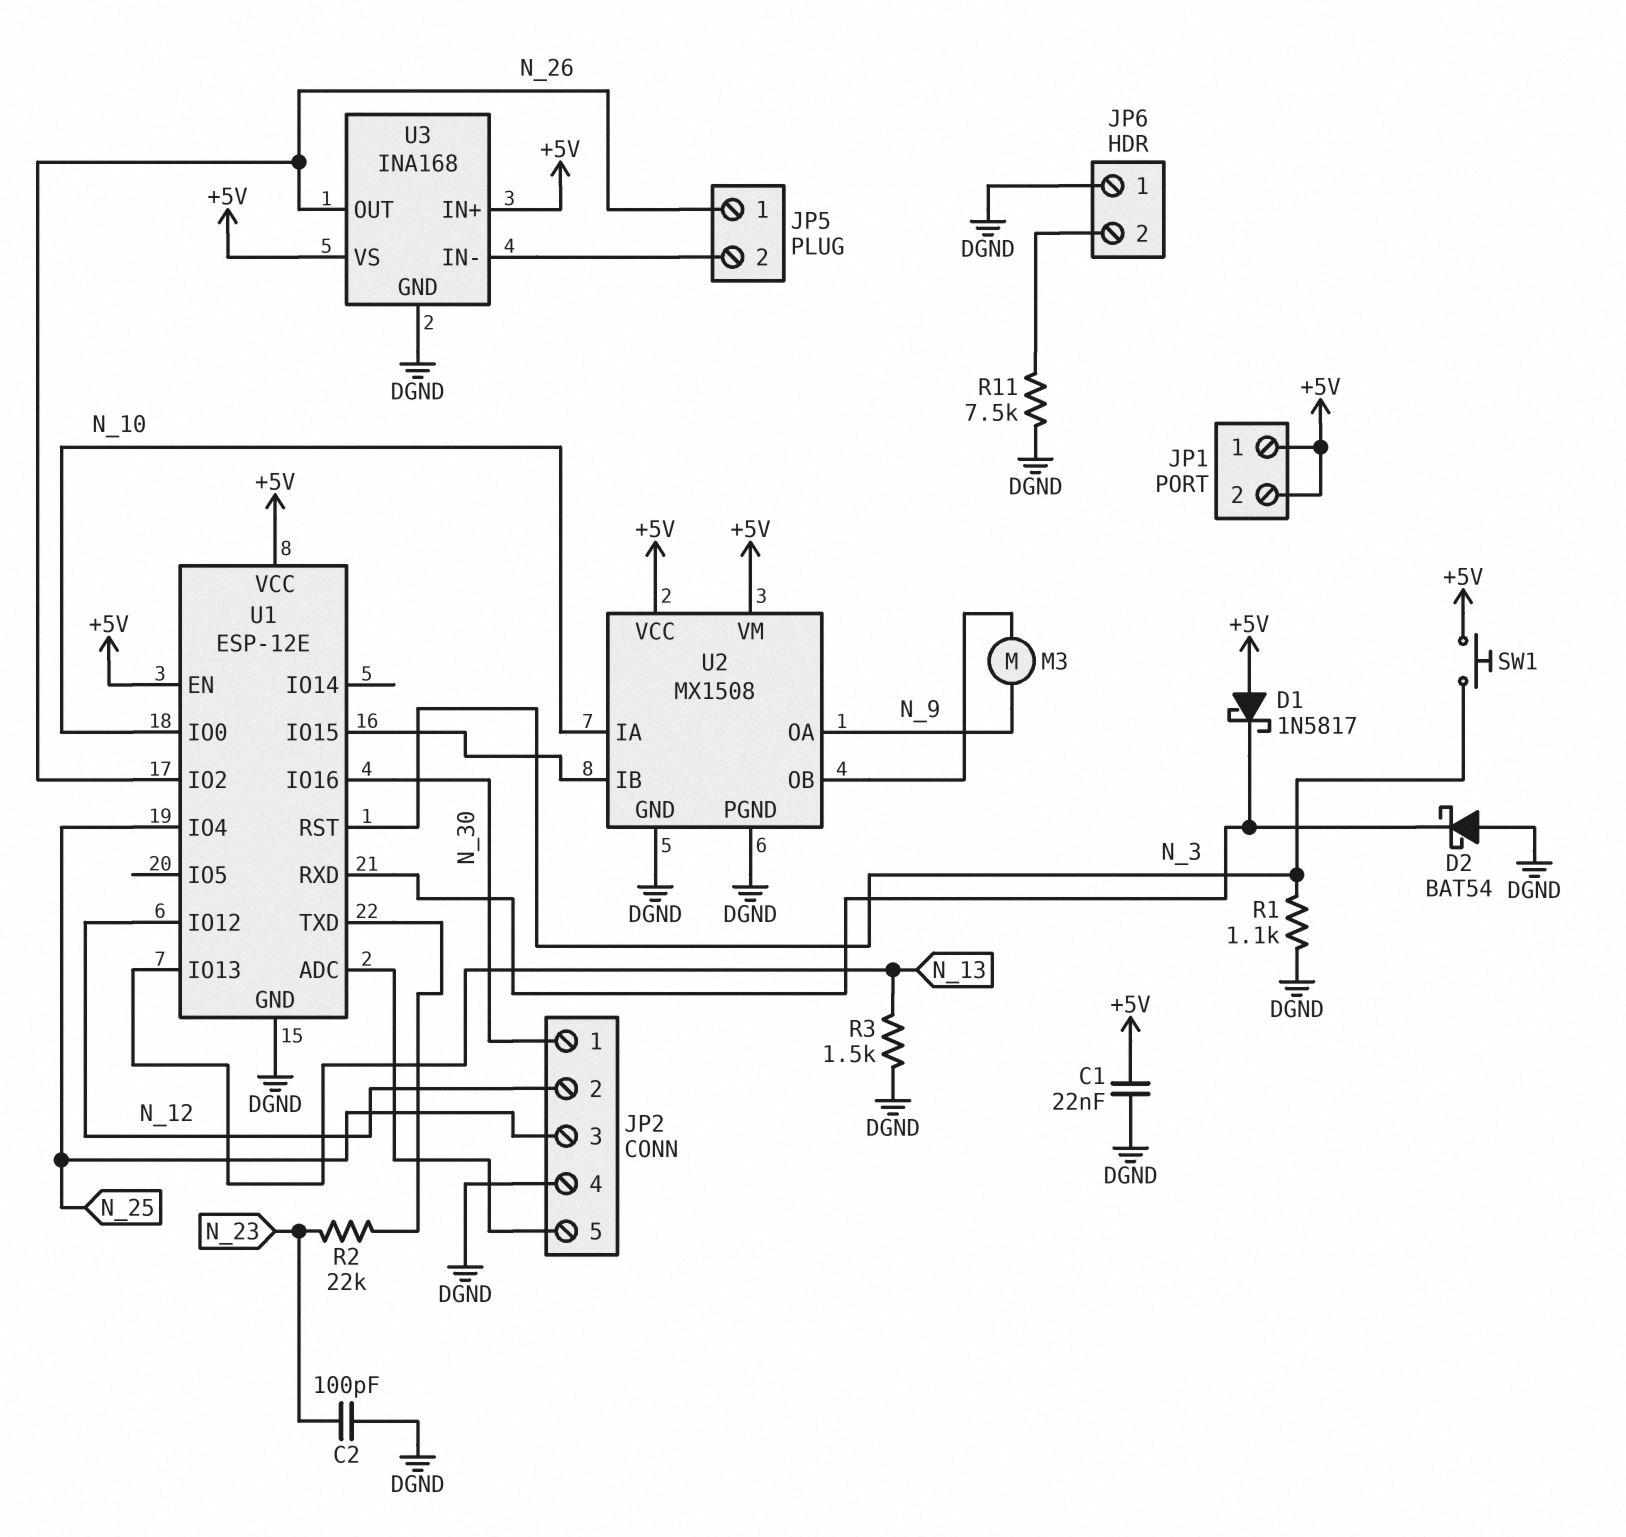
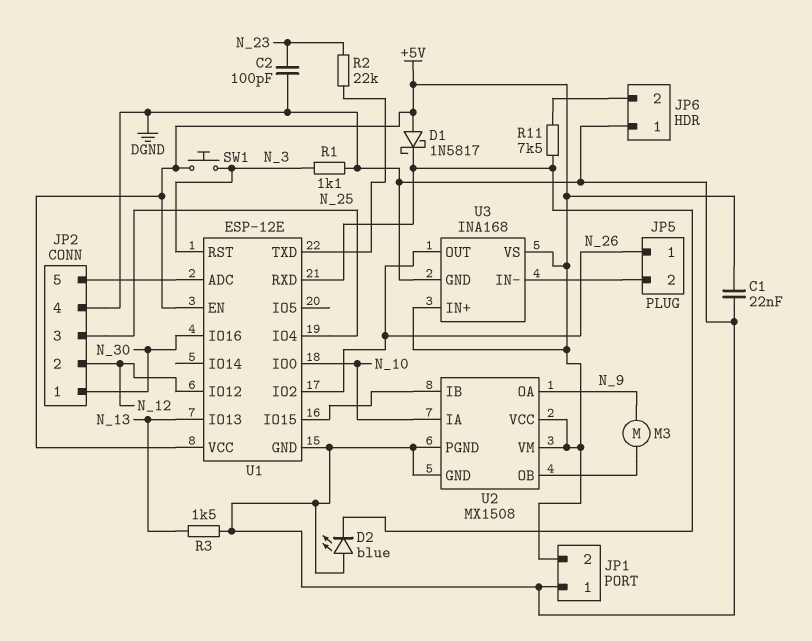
D2: schottky BAT54 (A DGND, K U1/RXD) -> LED blue (A DGND, K U1/RXD)
JP1 pin 1: +5V -> DGND
R11: 7.5k (DGND, JP6/2) -> 7.5k (JP6/2, U1/RXD)

